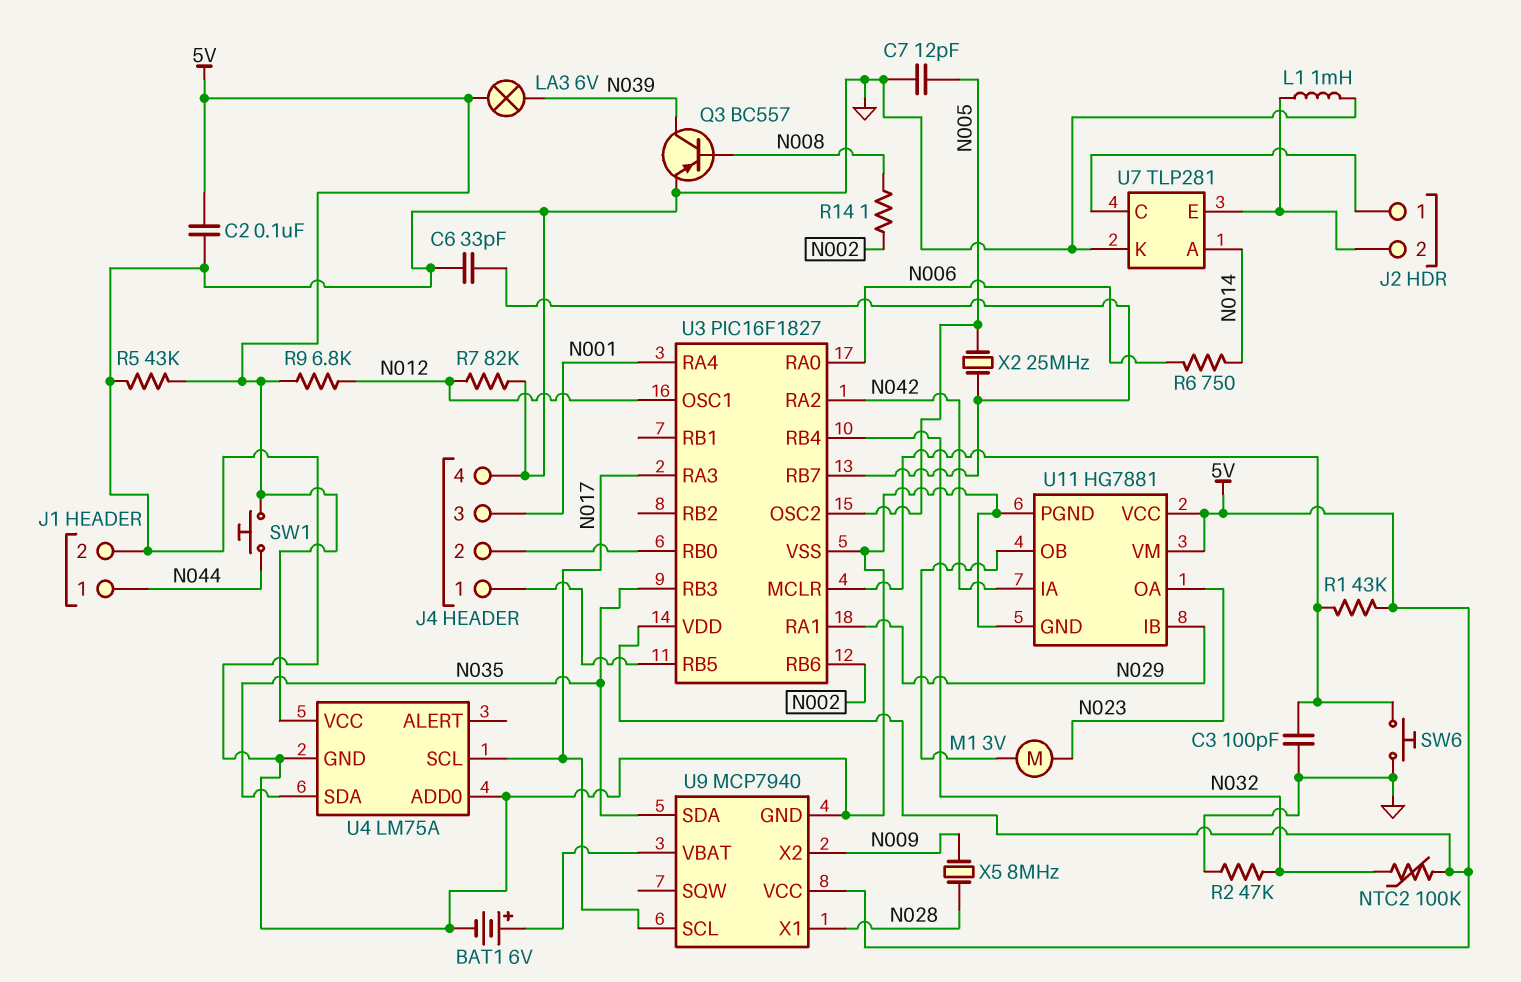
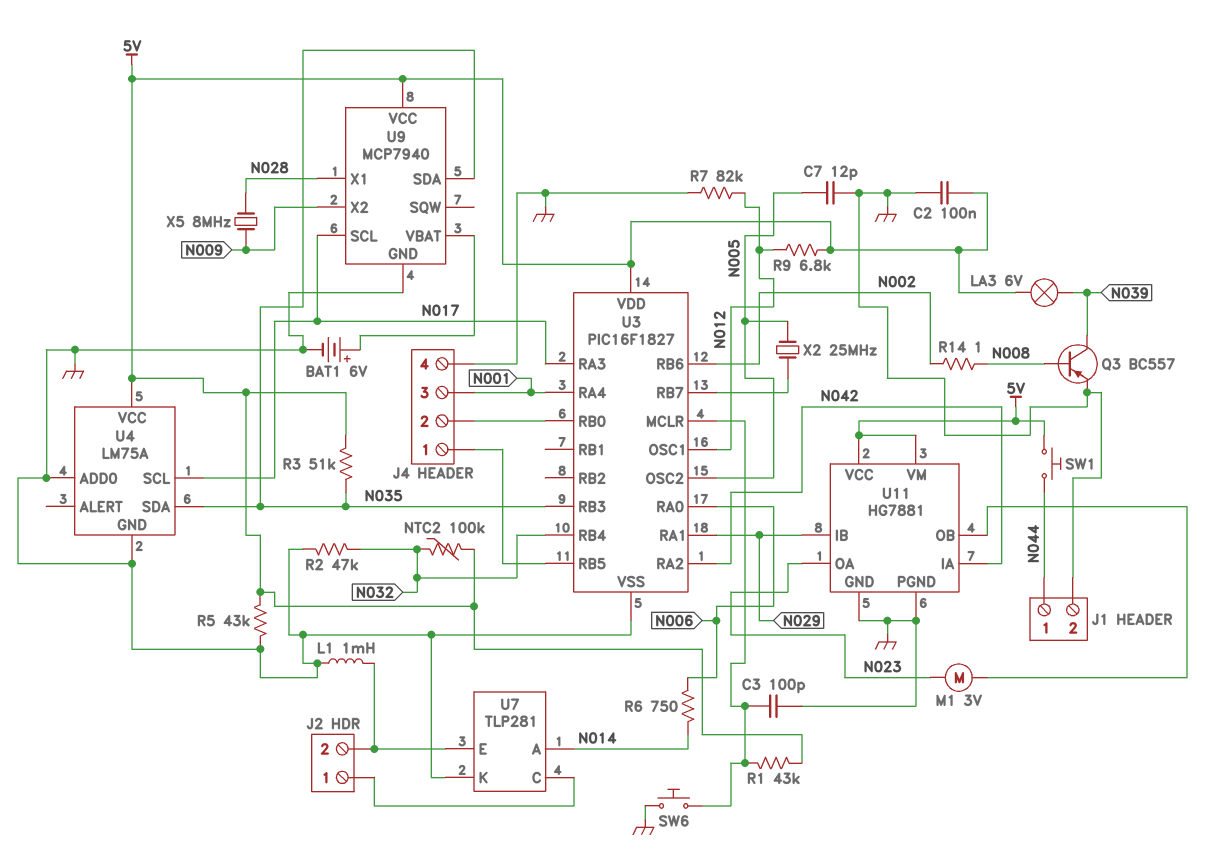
C6: 33pF (GND, U3/RB7) -> none
R3: none -> 51k (5V, N035)

